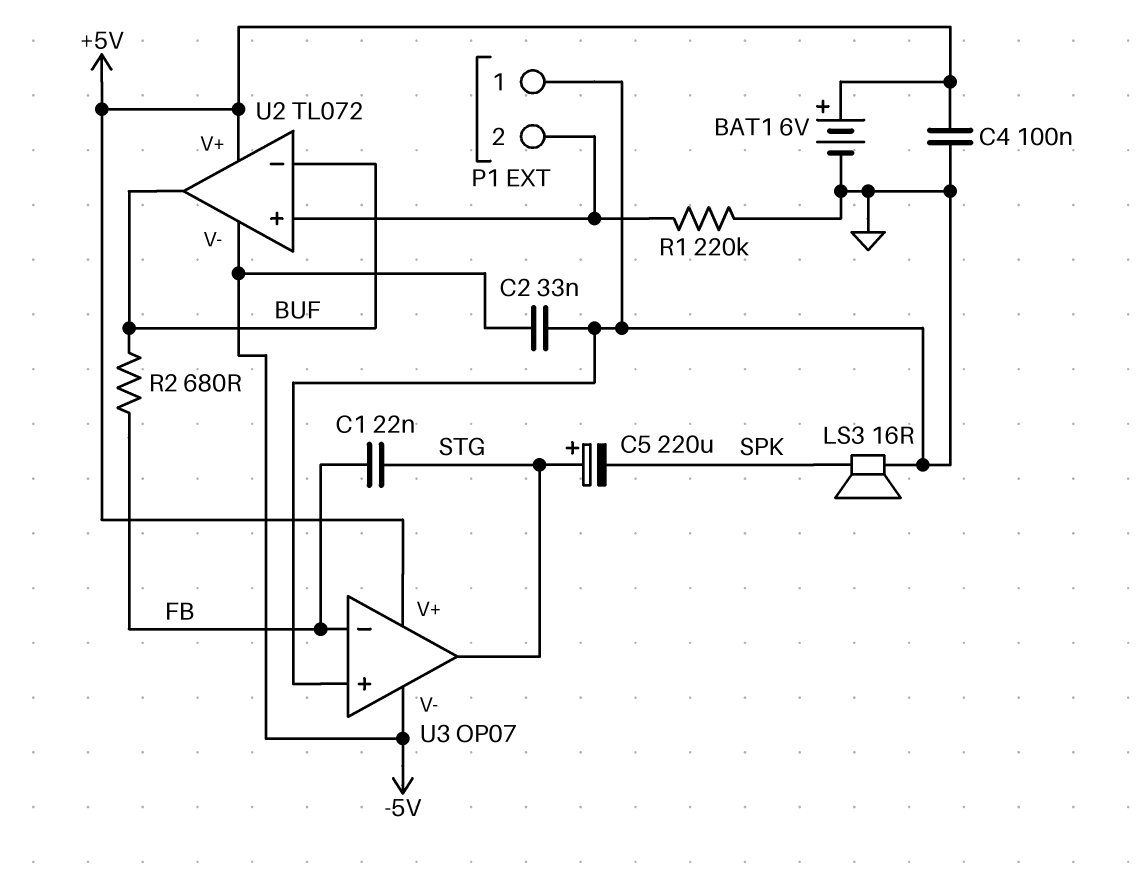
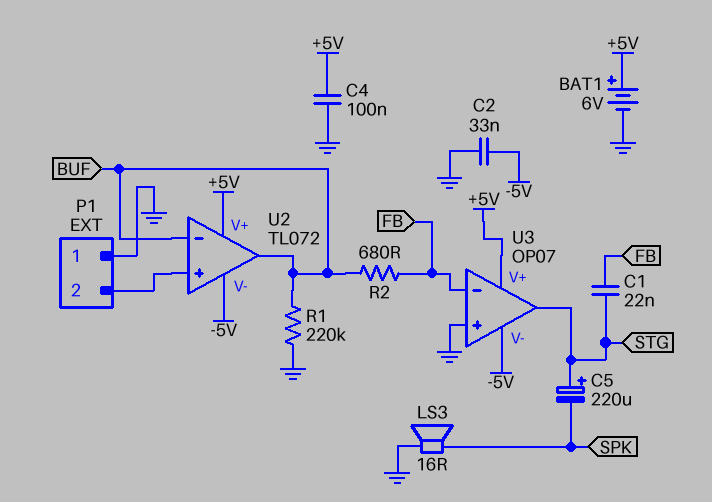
R1: 220k (GND, P1/2) -> 220k (BUF, GND)

